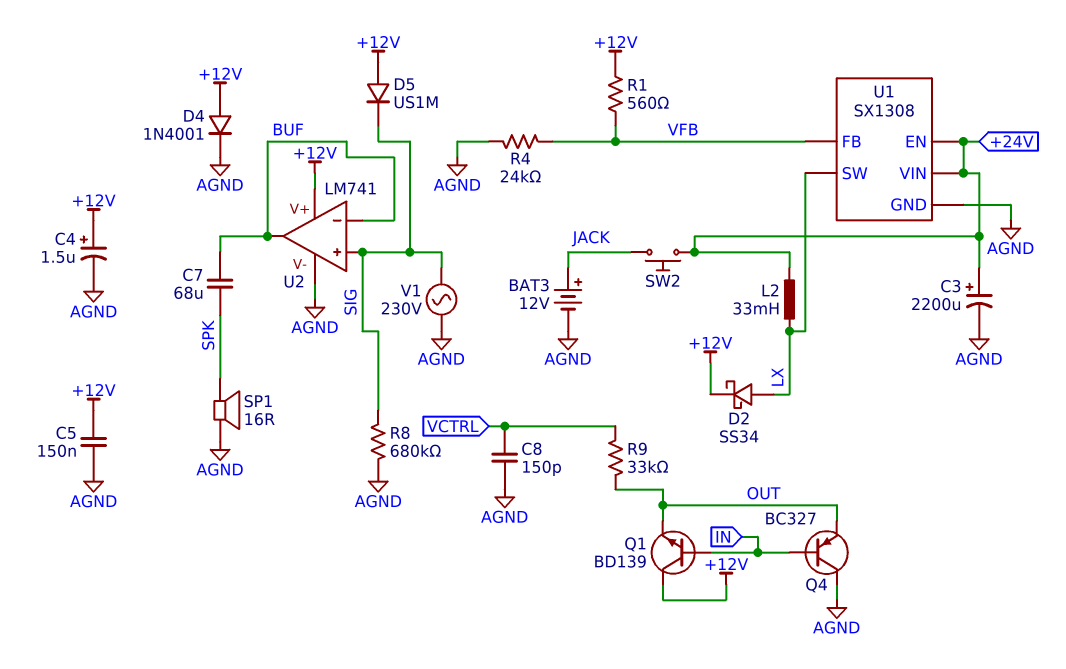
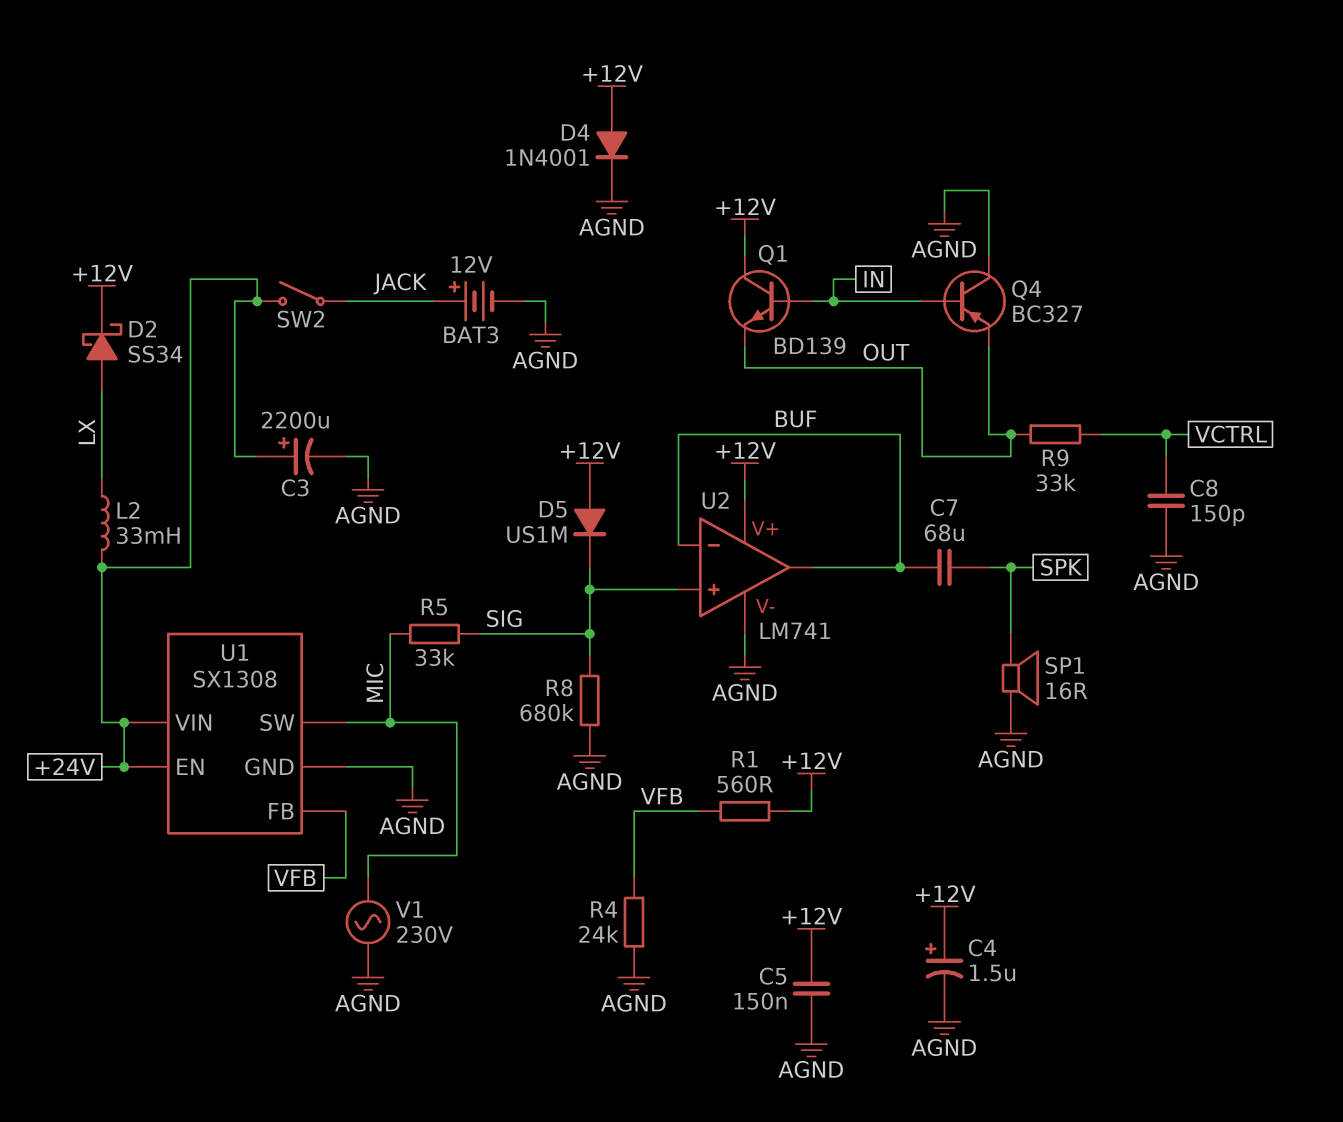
R5: none -> 33k (MIC, SIG)
SW2: button (+24V, JACK) -> switch (+24V, JACK)
U1 pin SW: LX -> MIC
V1: AC 230V (AGND, SIG) -> AC 230V (AGND, MIC)

